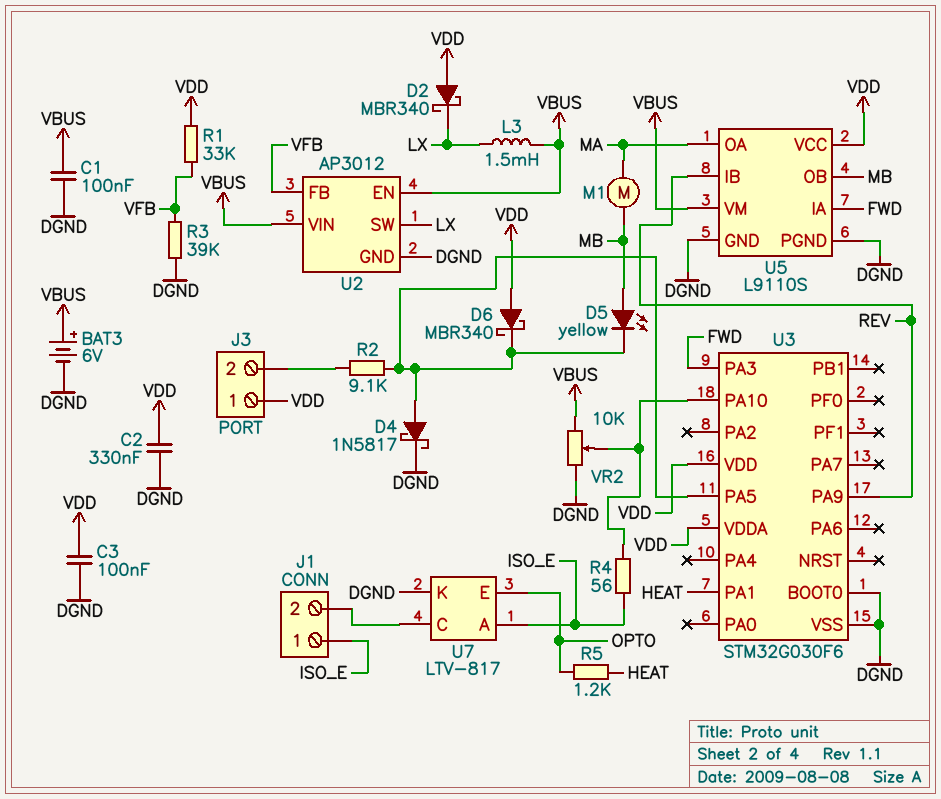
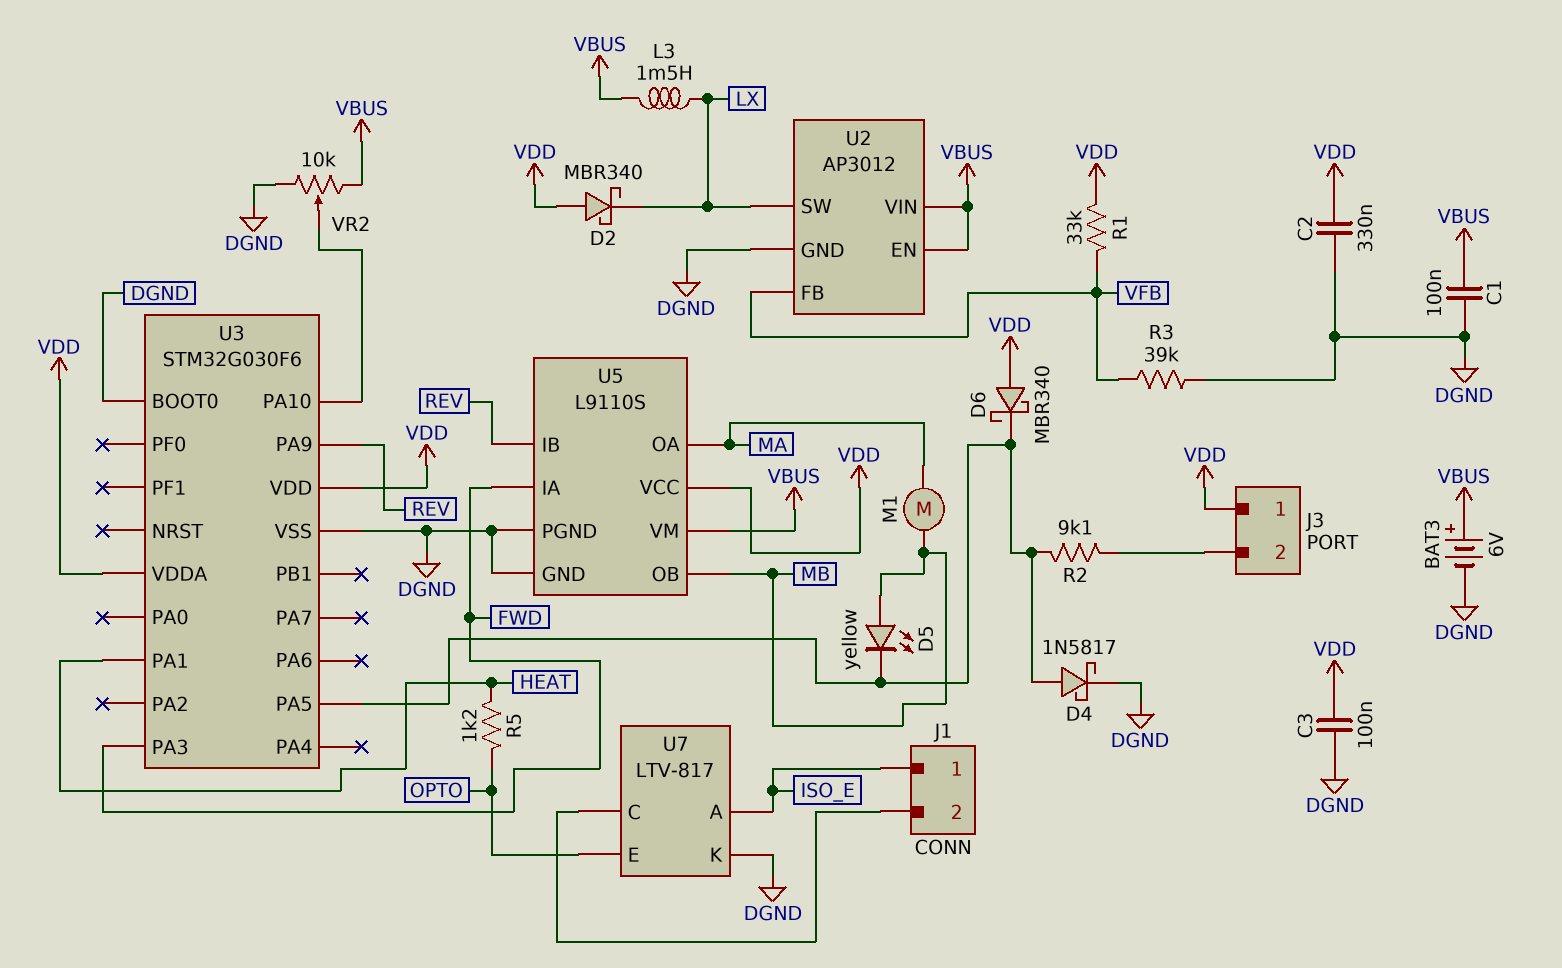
R4: 56 (ISO_E, U3/PA10) -> none

